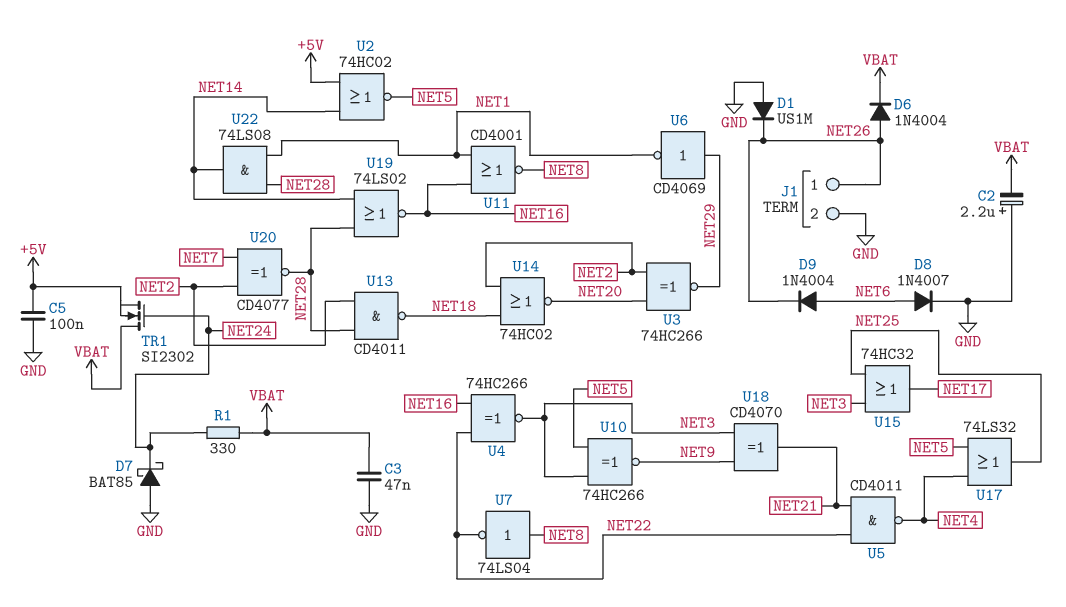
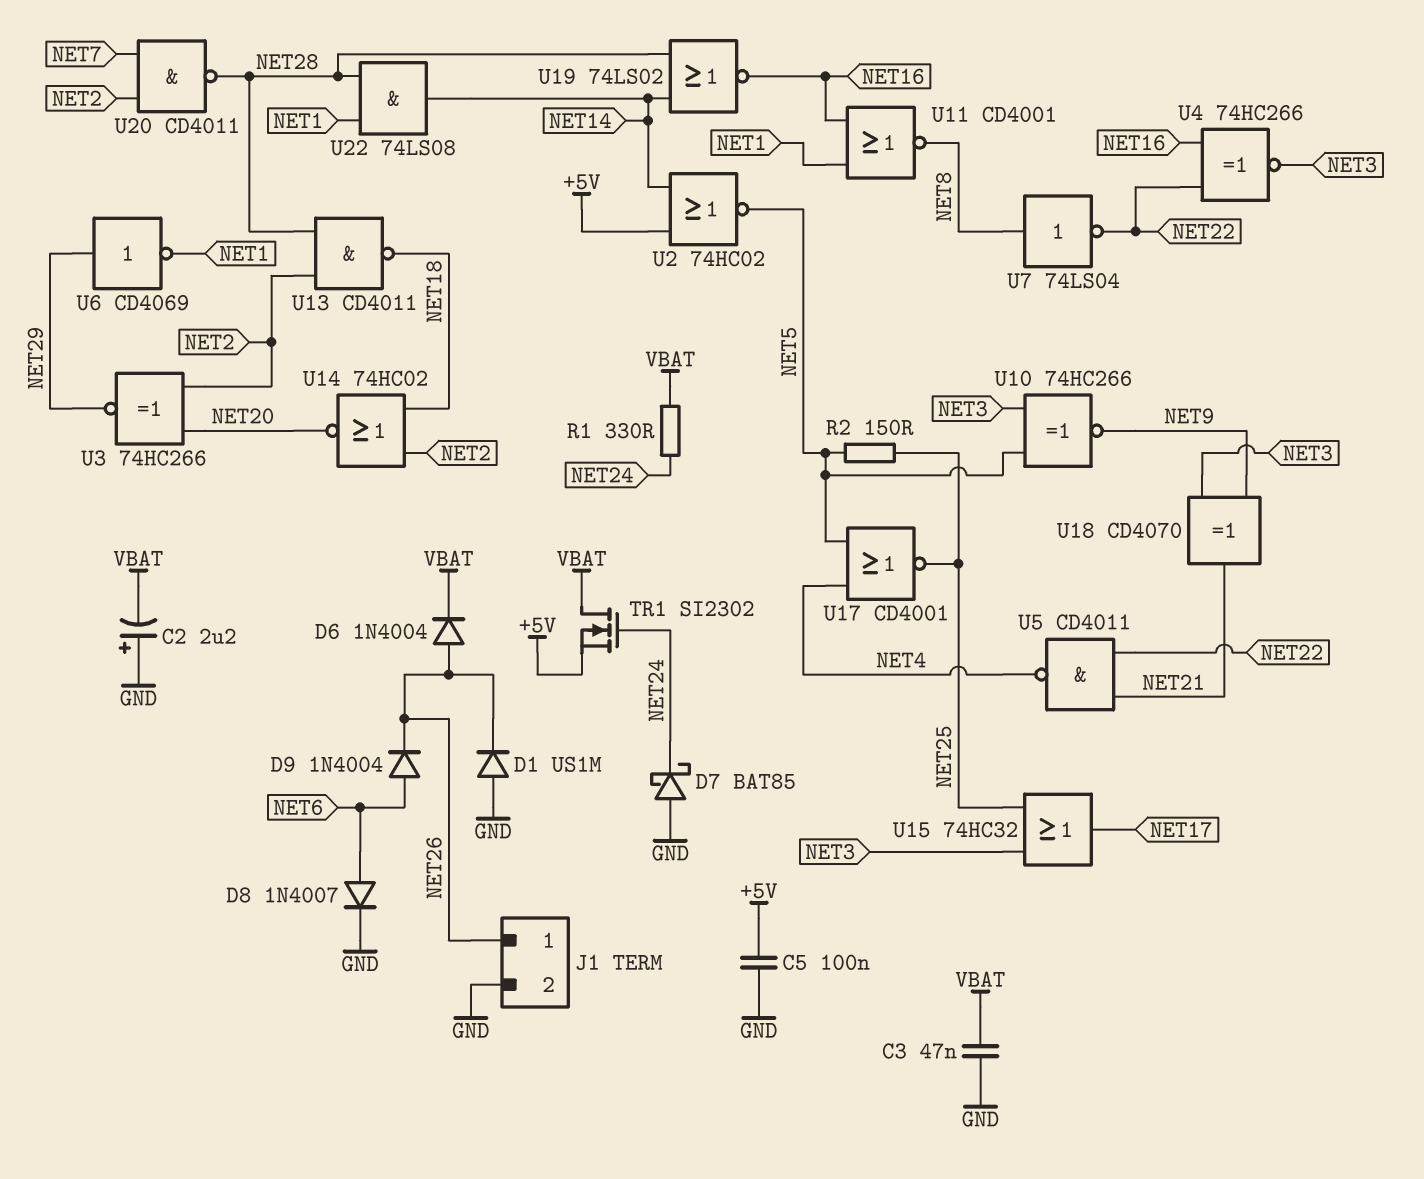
R2: none -> 150 (NET5, NET25)
U17: OR 74LS32 (in NET4, in NET5, out NET25) -> NOR CD4001 (in NET4, in NET5, out NET25)
U20: XNOR CD4077 (in NET2, in NET7, out NET28) -> NAND CD4011 (in NET2, in NET7, out NET28)

